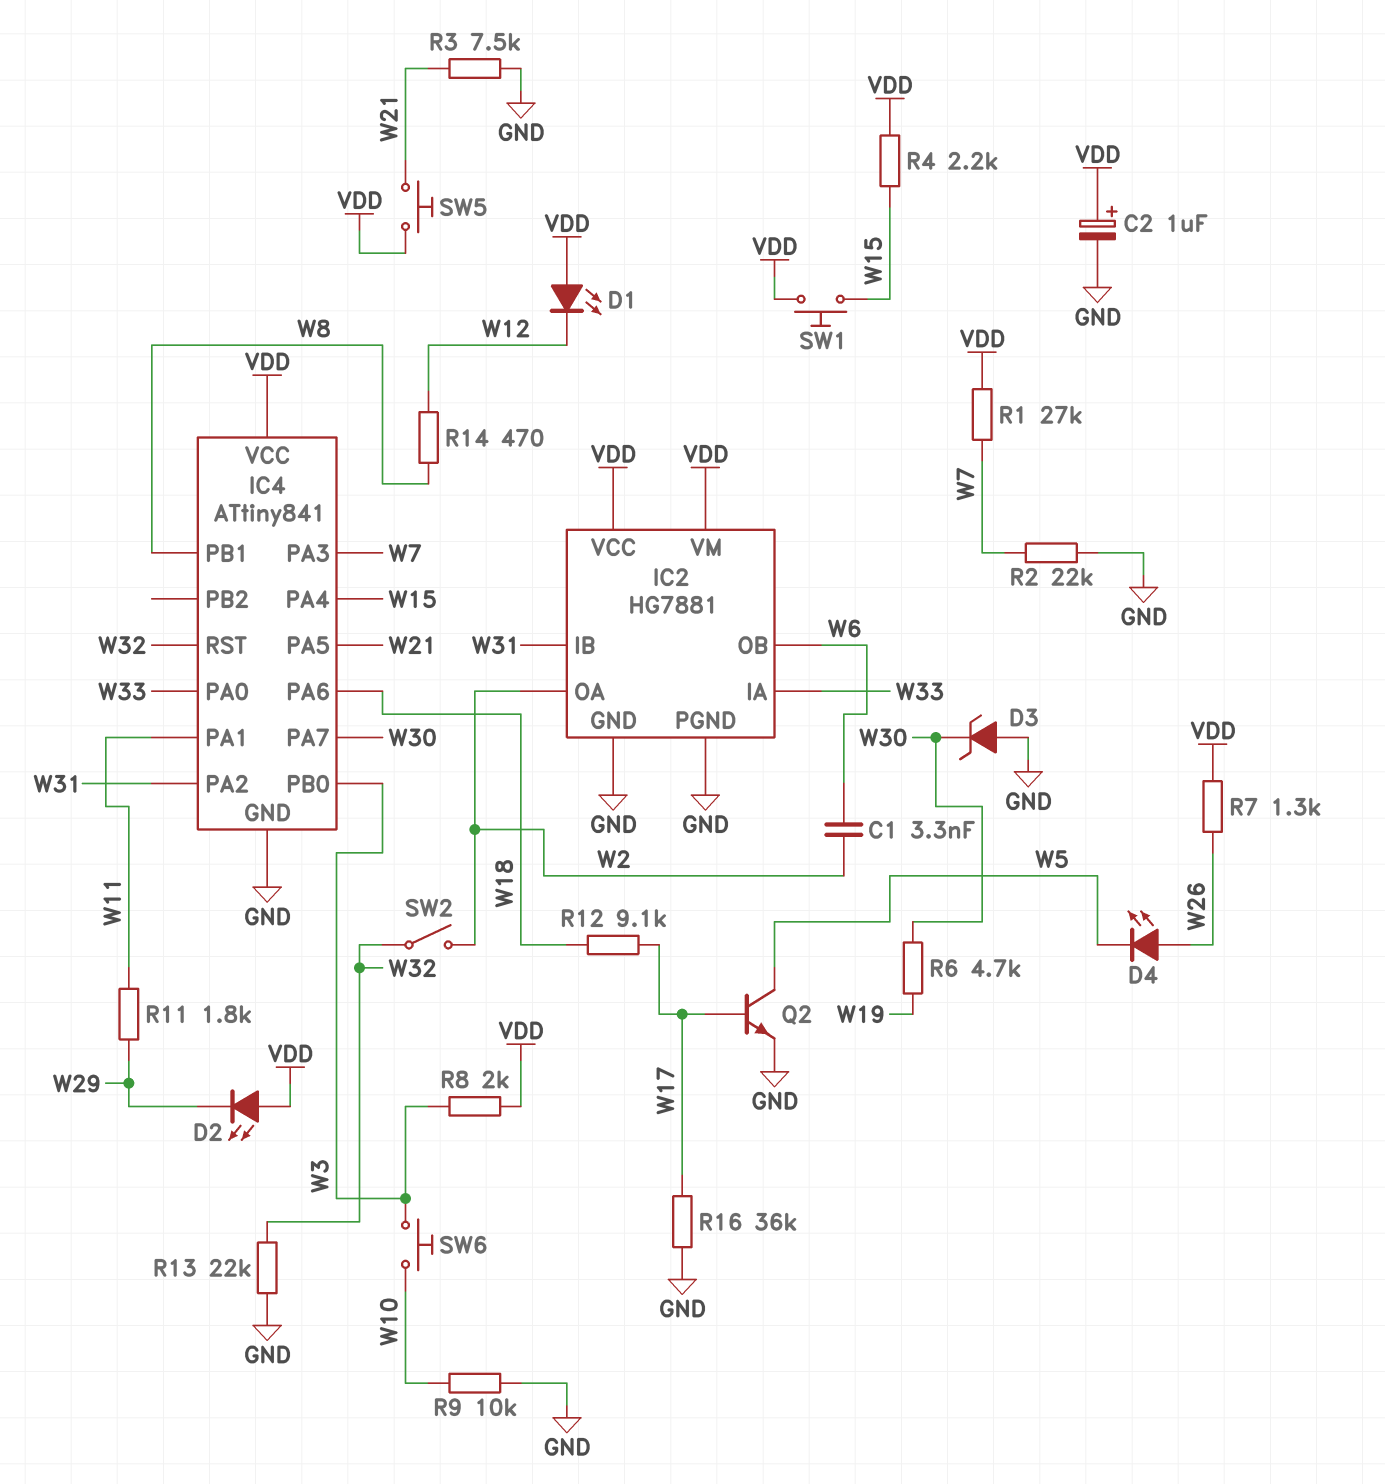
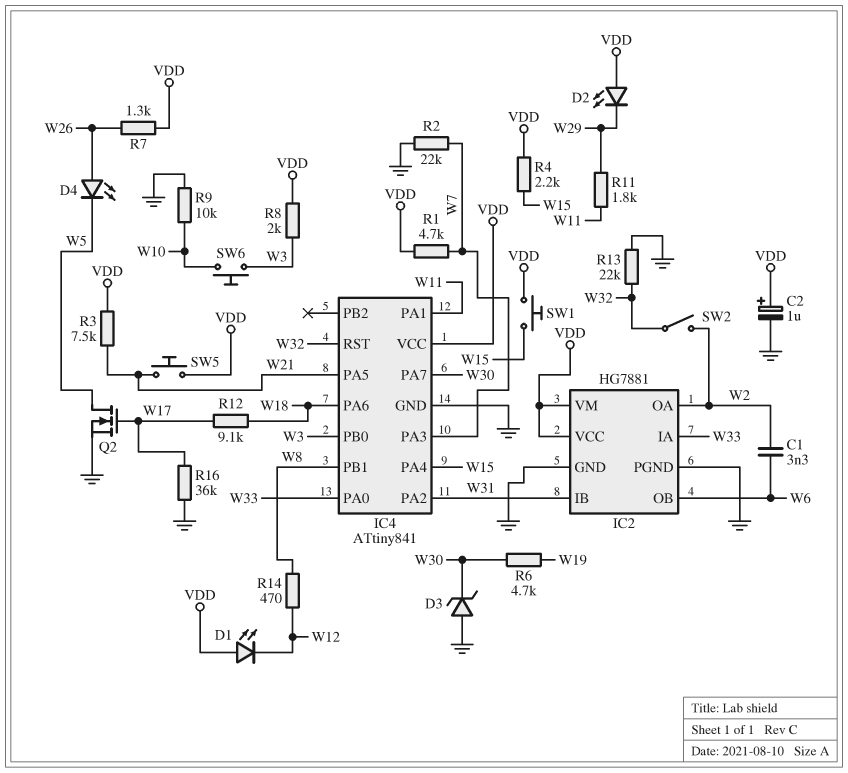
Q2: NPN (B W17, C W5, E GND) -> NMOS (G W17, D W5, S GND)
R1: 27k (VDD, W7) -> 4.7k (VDD, W7)
R3: 7.5k (GND, W21) -> 7.5k (VDD, W21)

